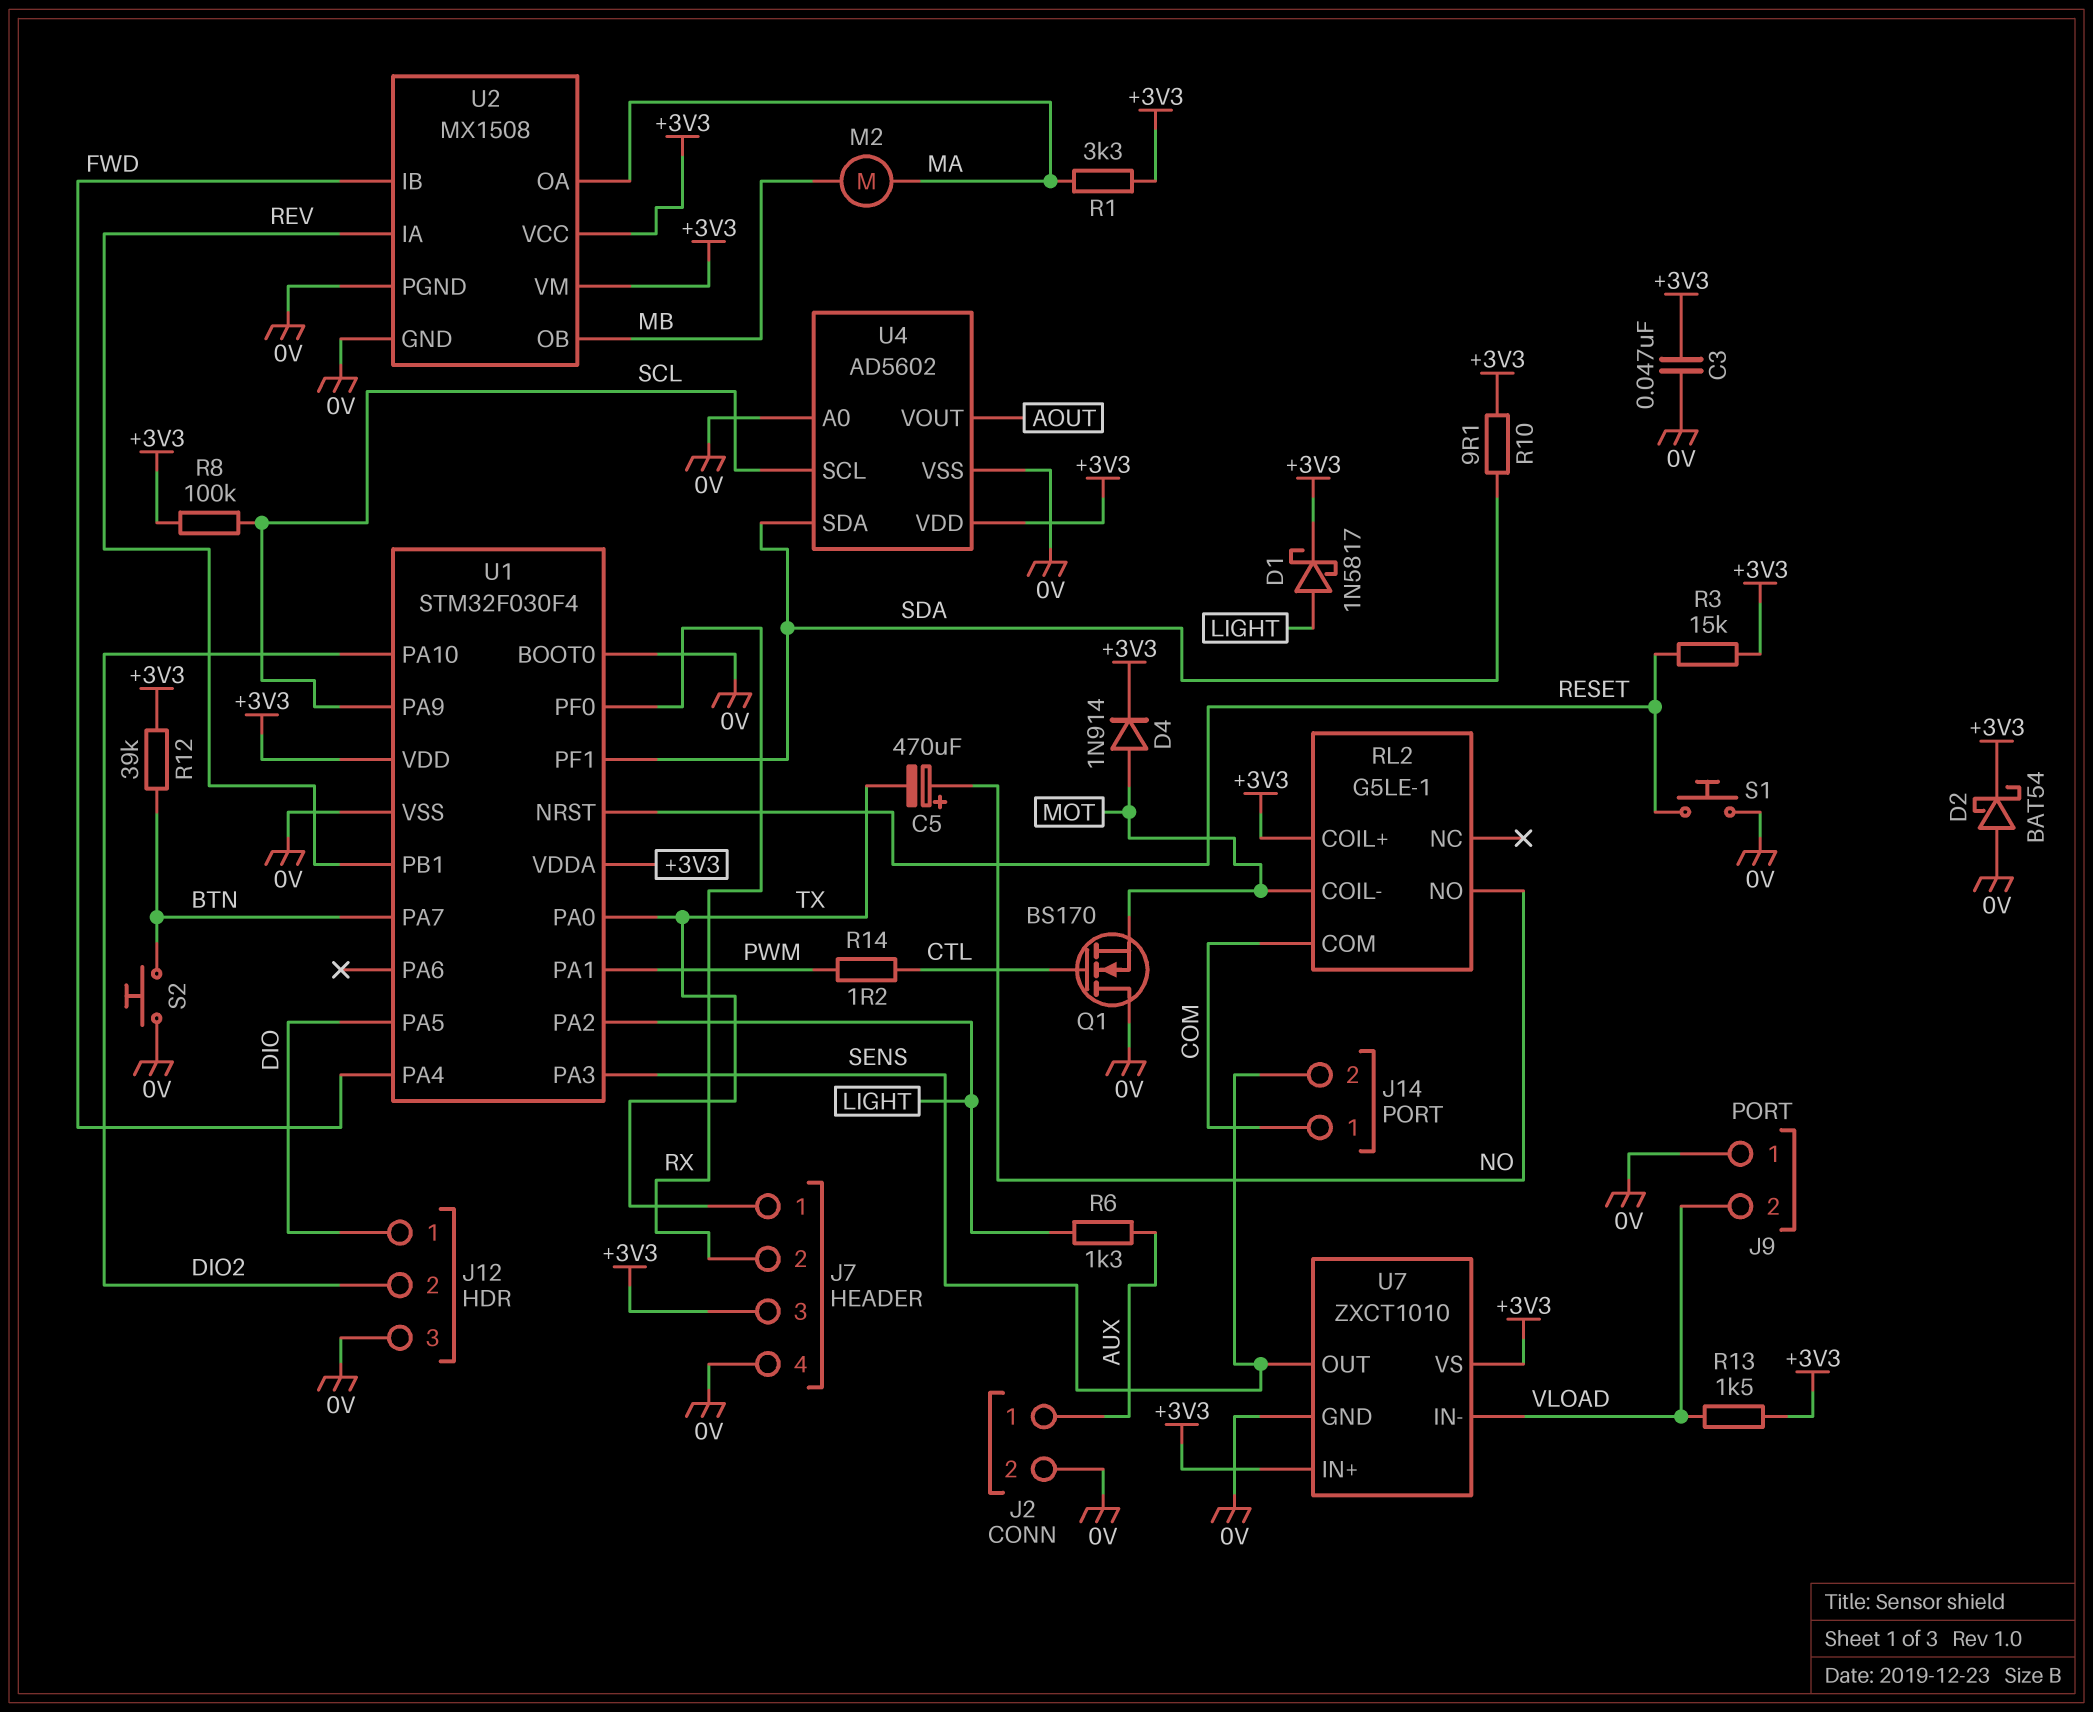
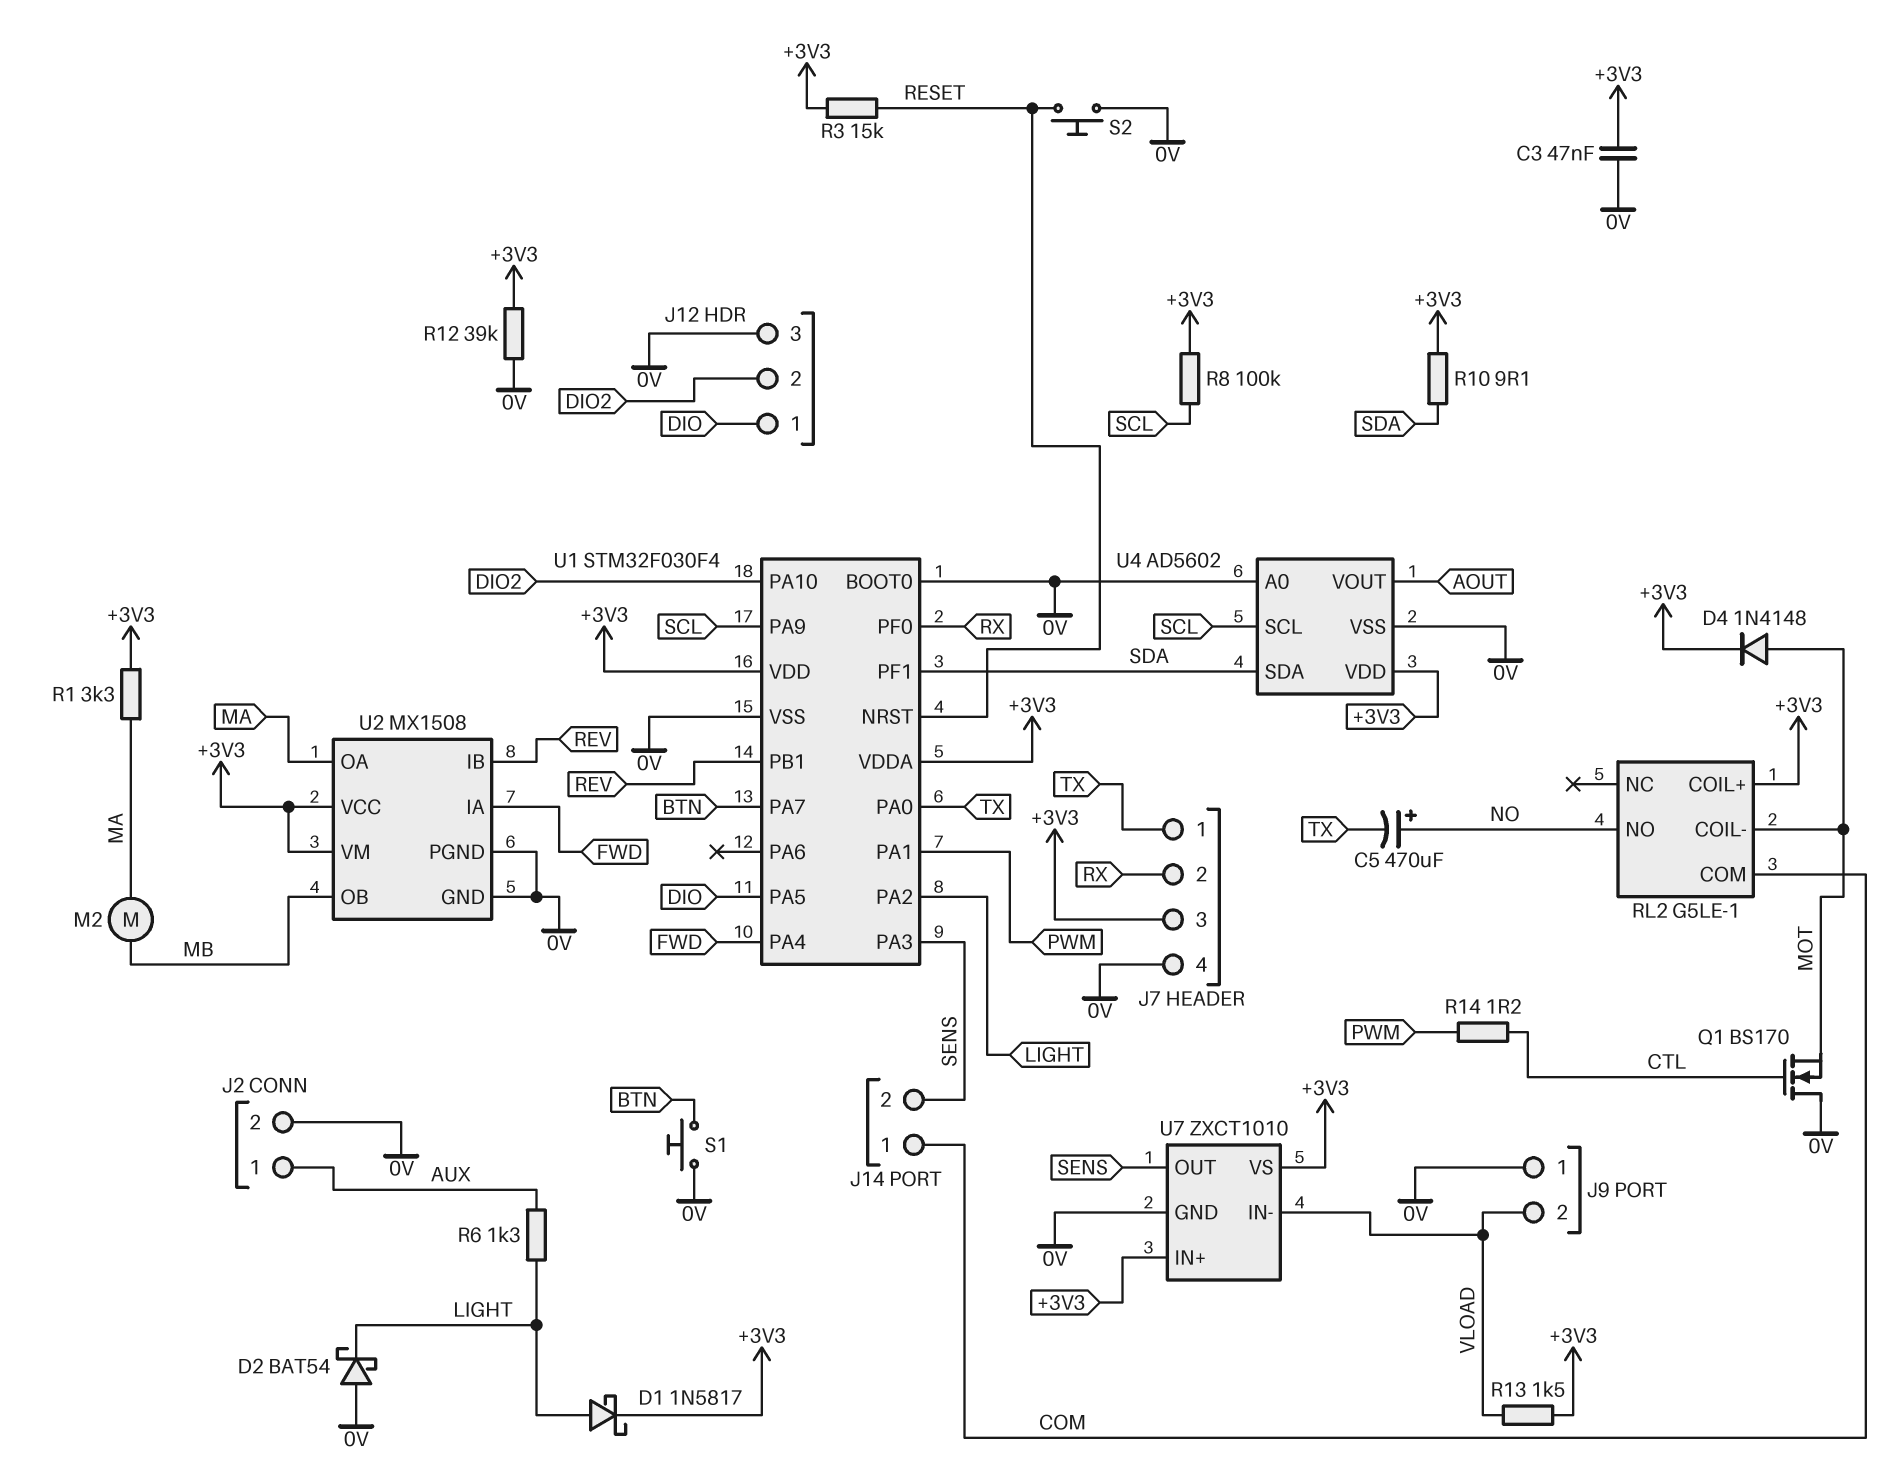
D2: schottky BAT54 (A 0V, K +3V3) -> schottky BAT54 (A 0V, K LIGHT)
D4: diode 1N914 (A MOT, K +3V3) -> diode 1N4148 (A MOT, K +3V3)
R12: 39k (+3V3, BTN) -> 39k (+3V3, 0V)
S1: button (0V, RESET) -> button (0V, BTN)
S2: button (0V, BTN) -> button (0V, RESET)
U2 pin IA: REV -> FWD
U2 pin IB: FWD -> REV

